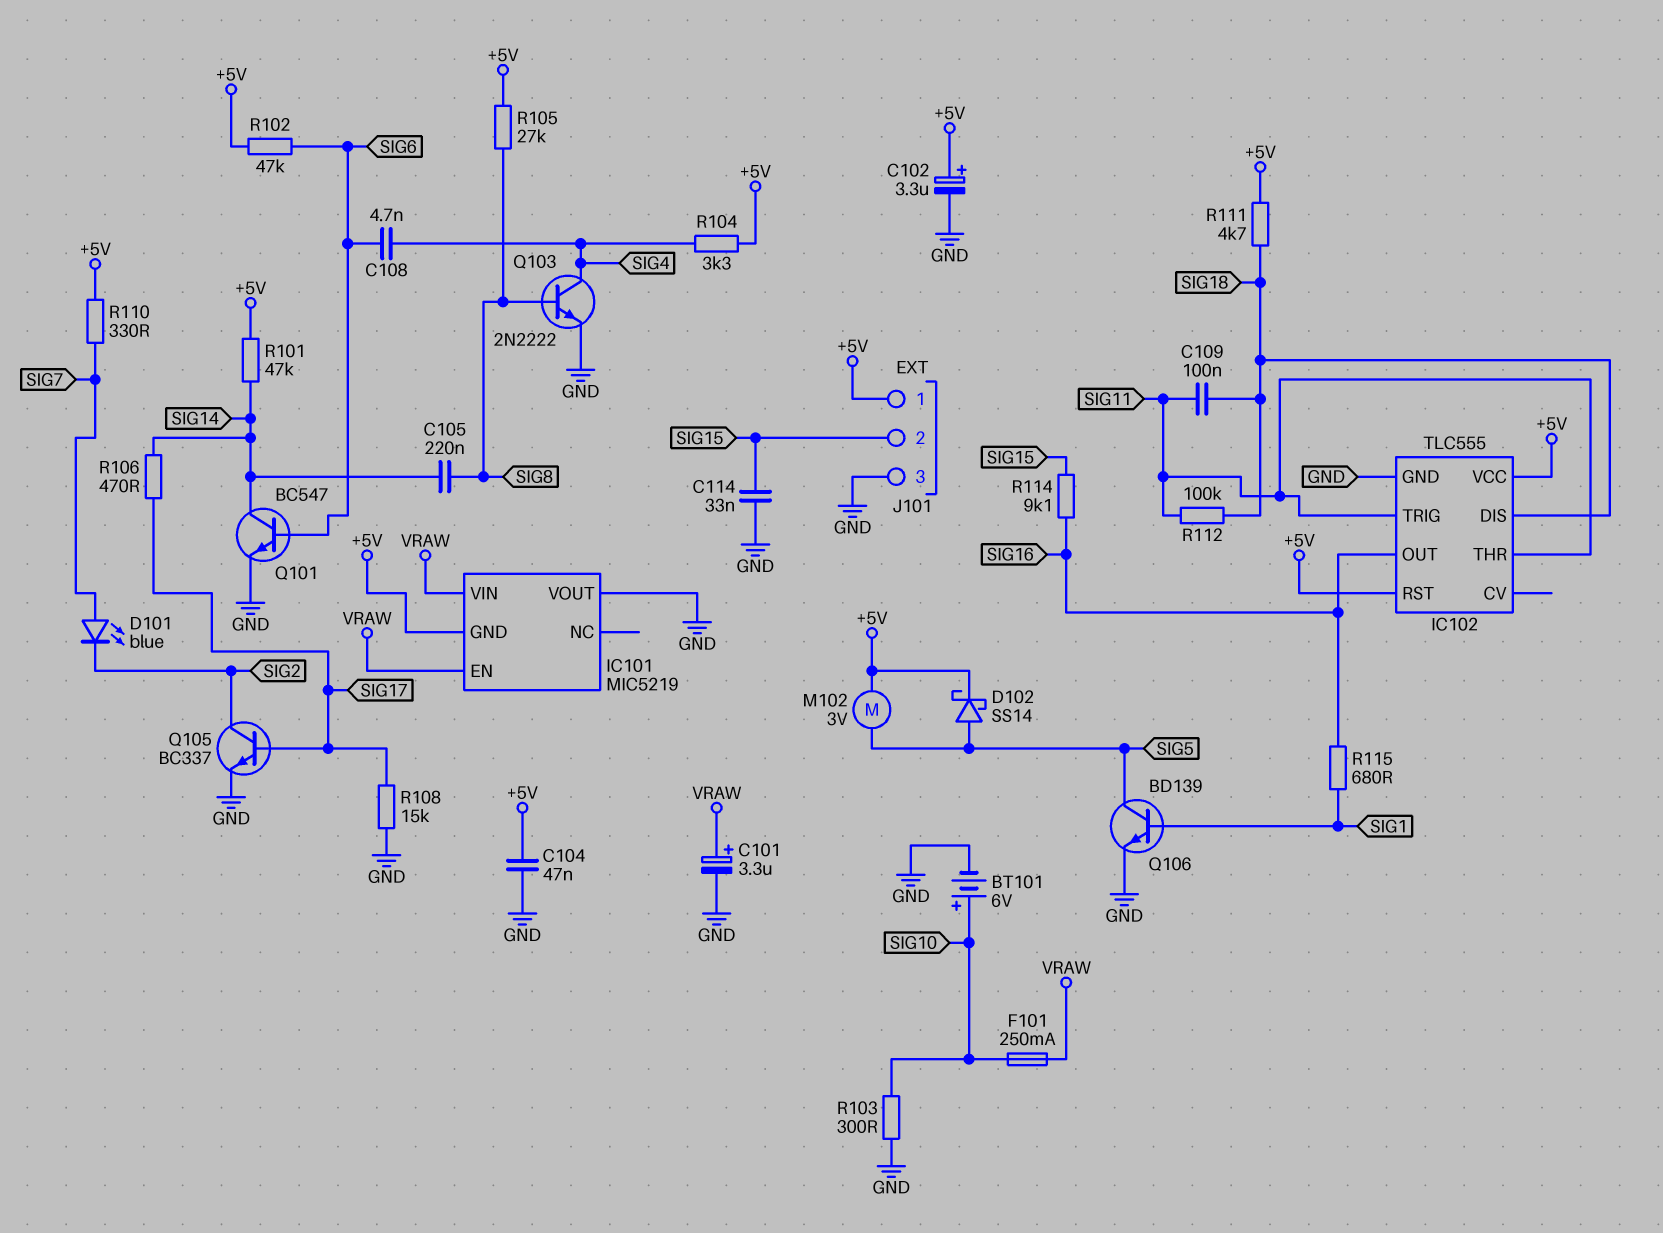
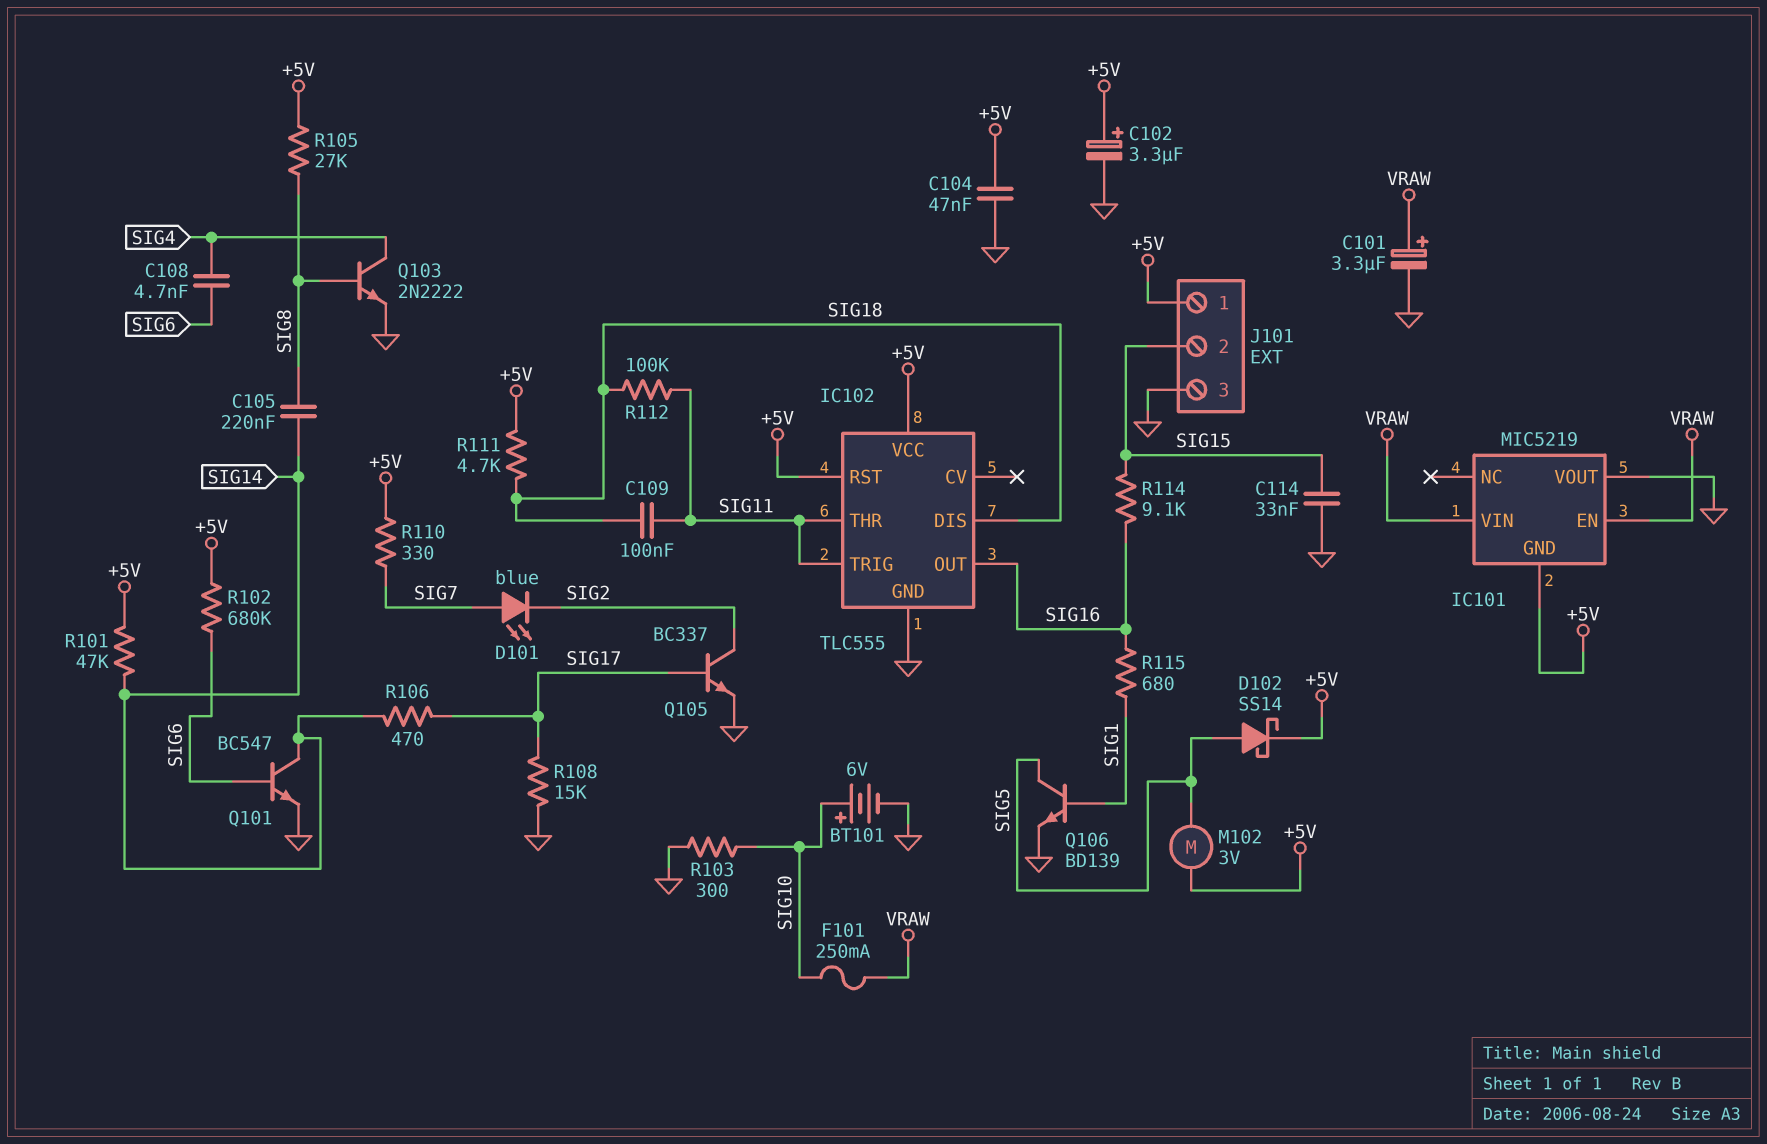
R102: 47k (+5V, SIG6) -> 680k (+5V, SIG6)
R104: 3.3k (+5V, SIG4) -> none

